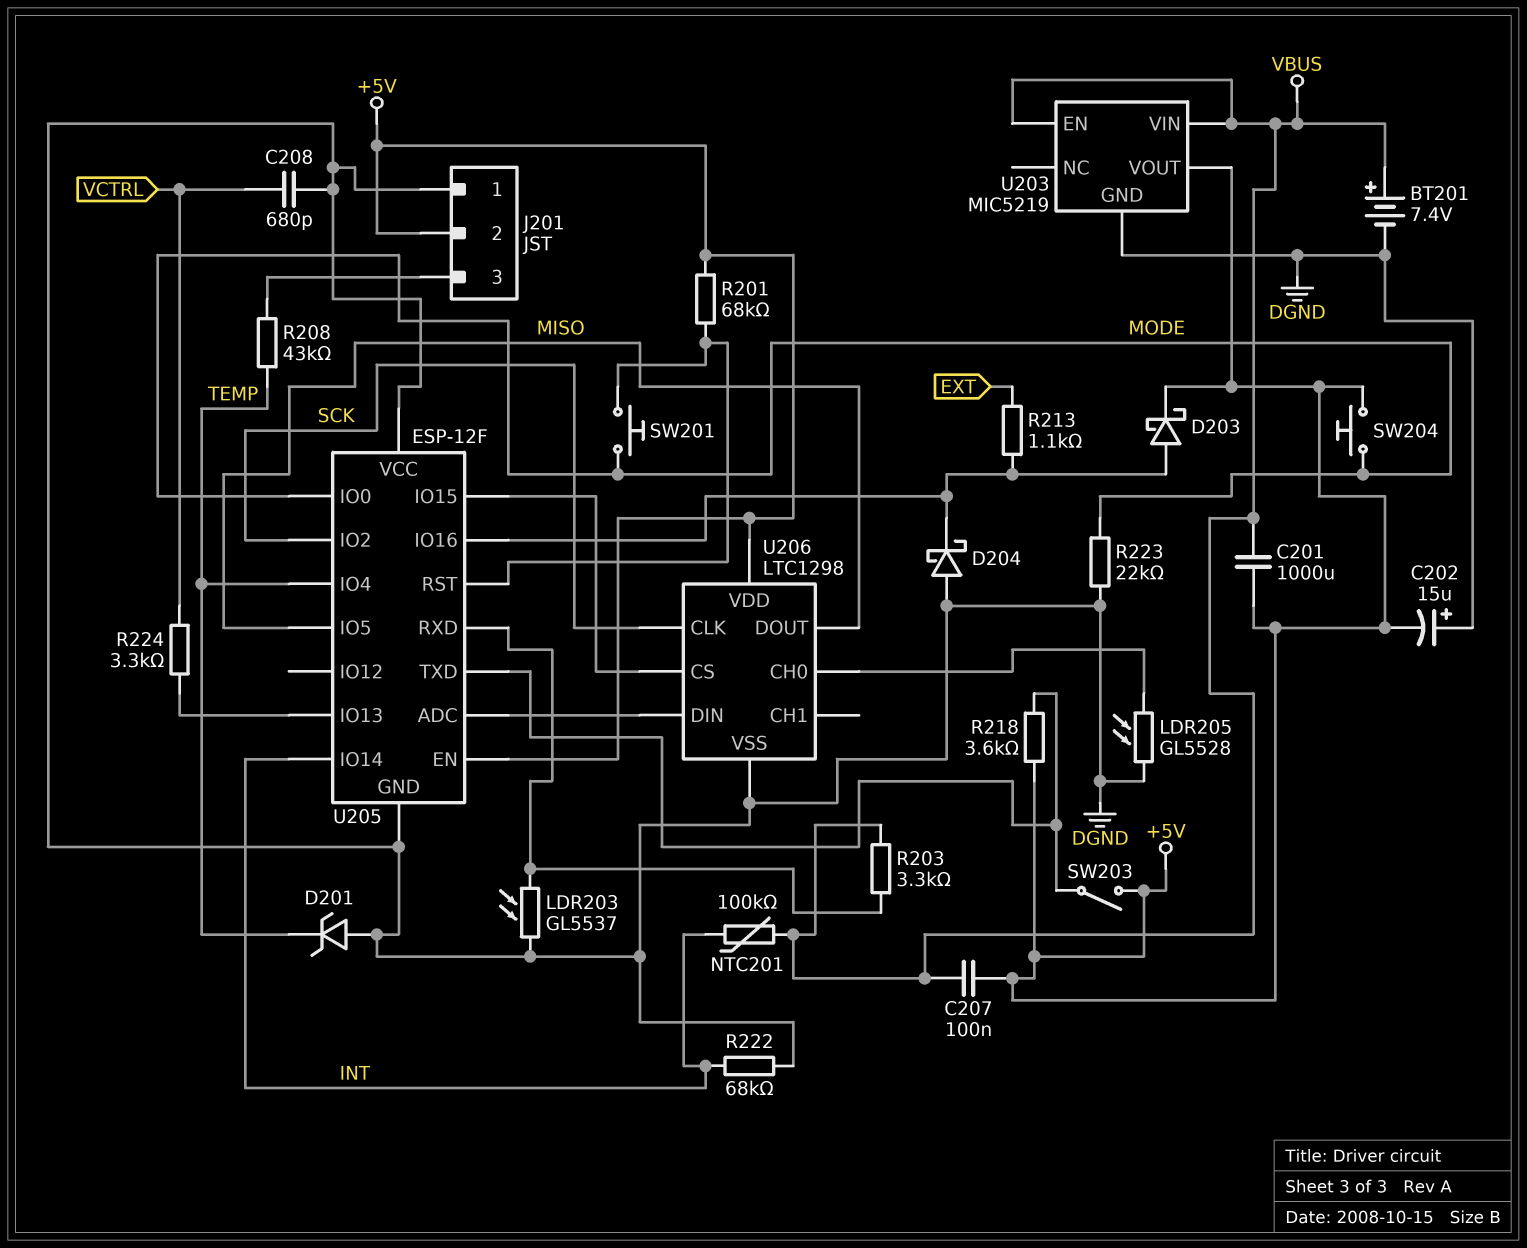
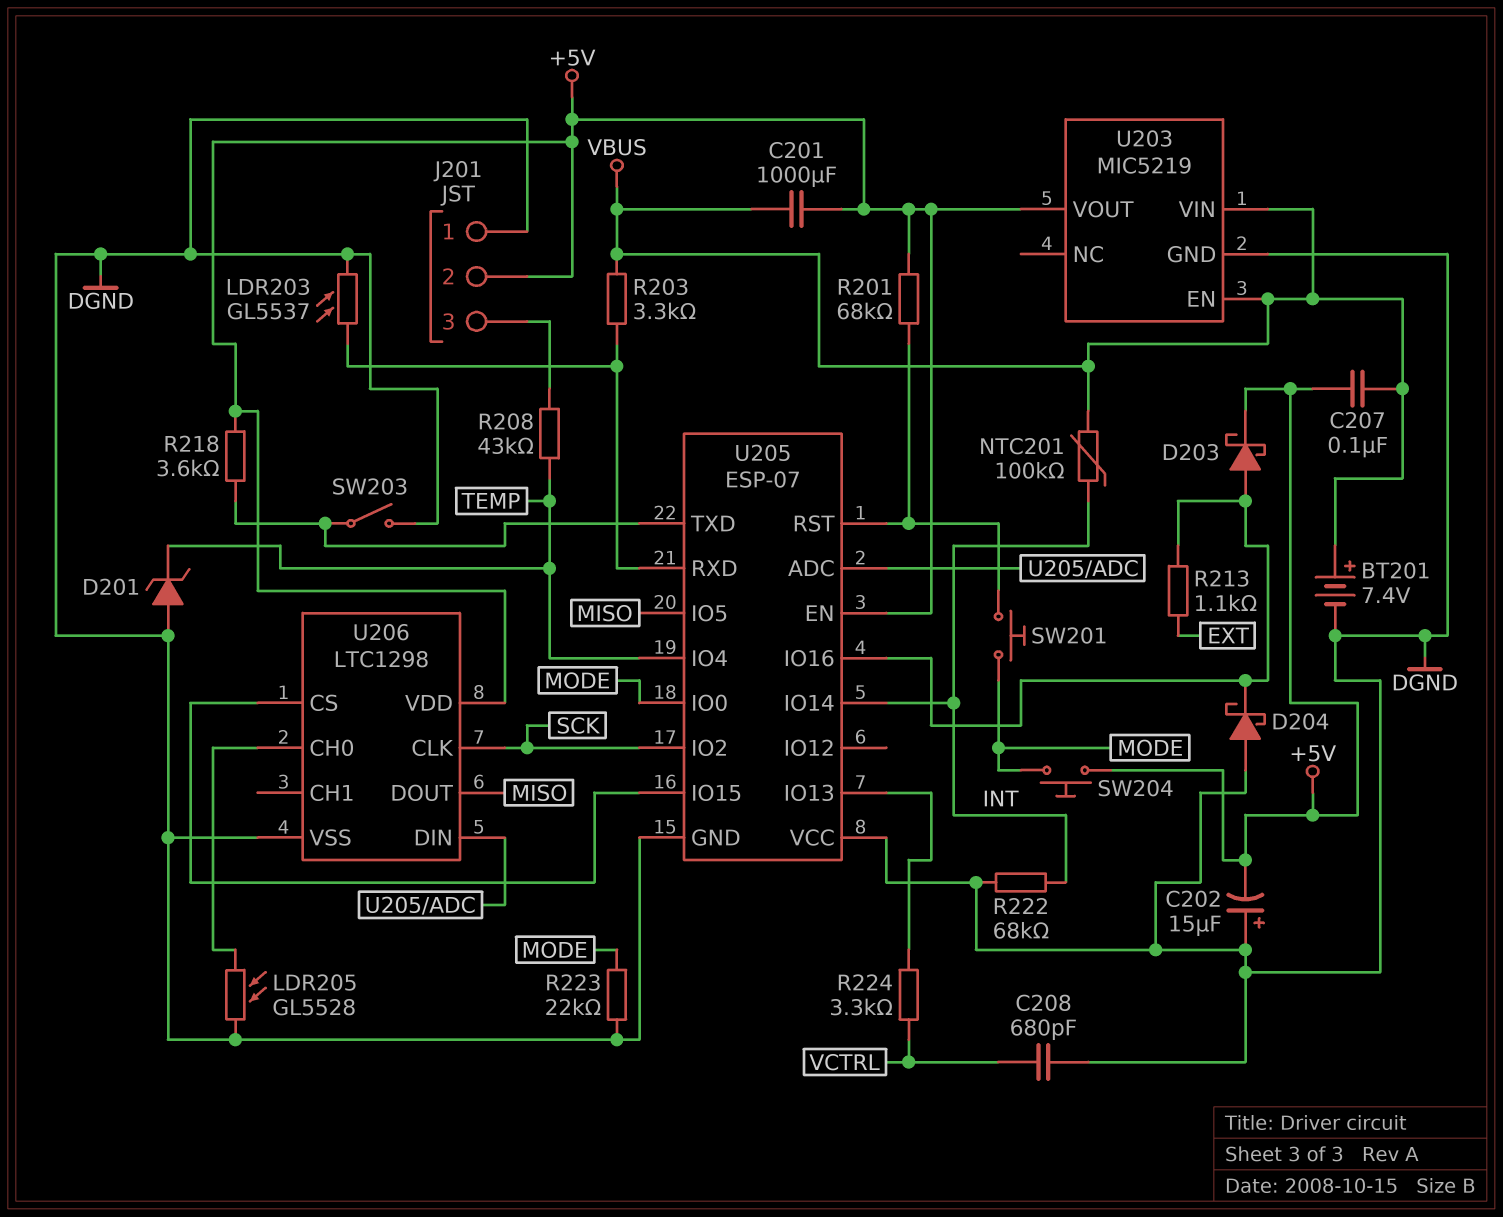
SW203: switch (+5V, U205/TXD) -> switch (DGND, U205/TXD)
U205: ESP-12F -> ESP-07

